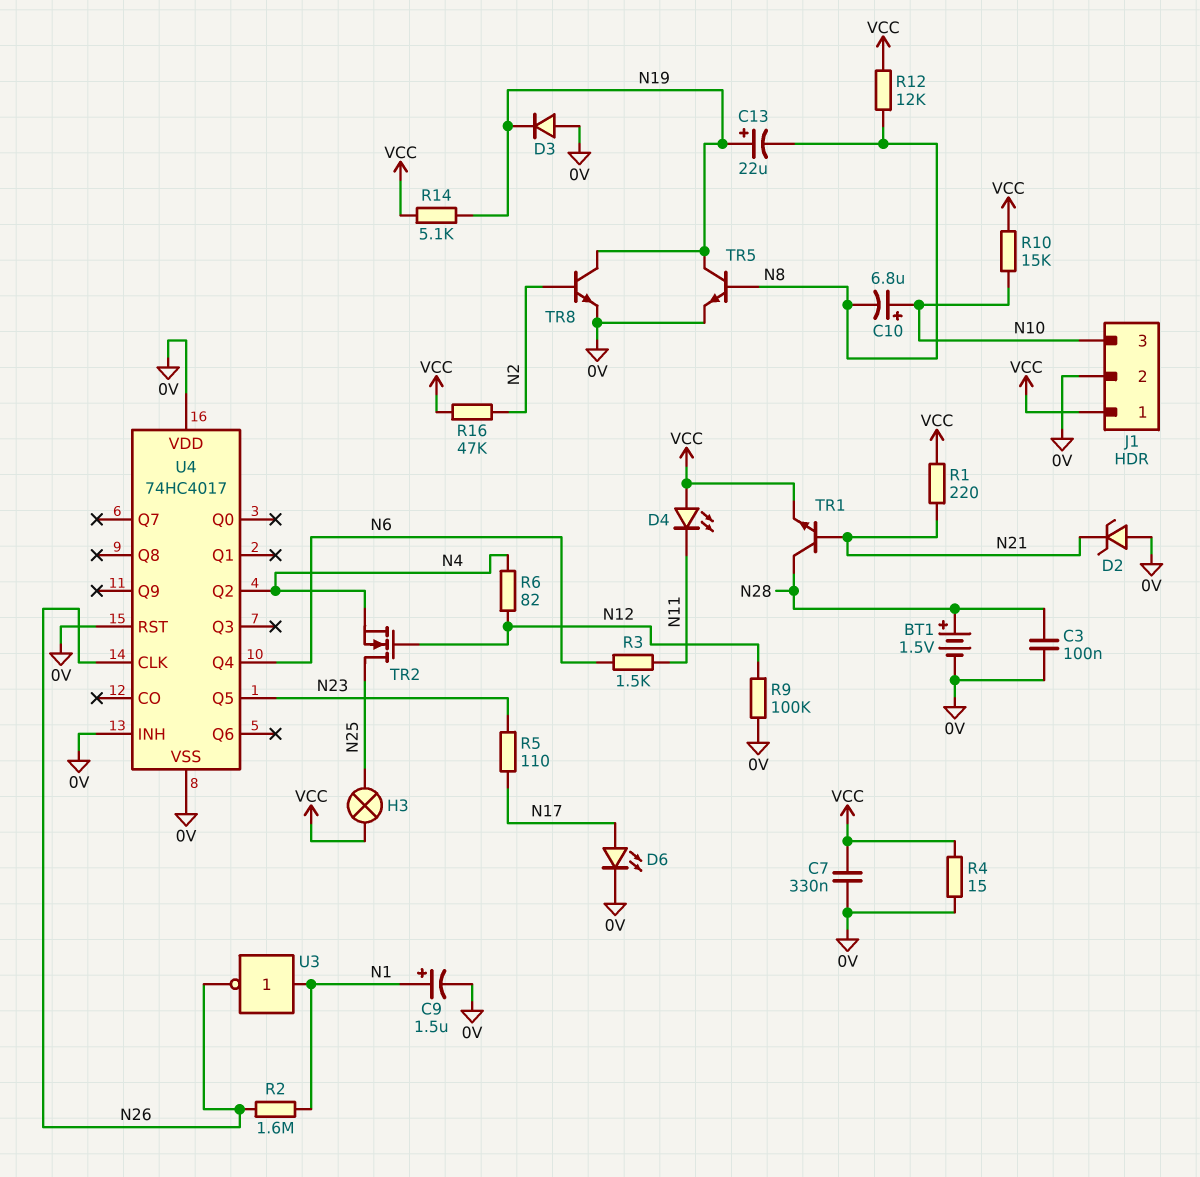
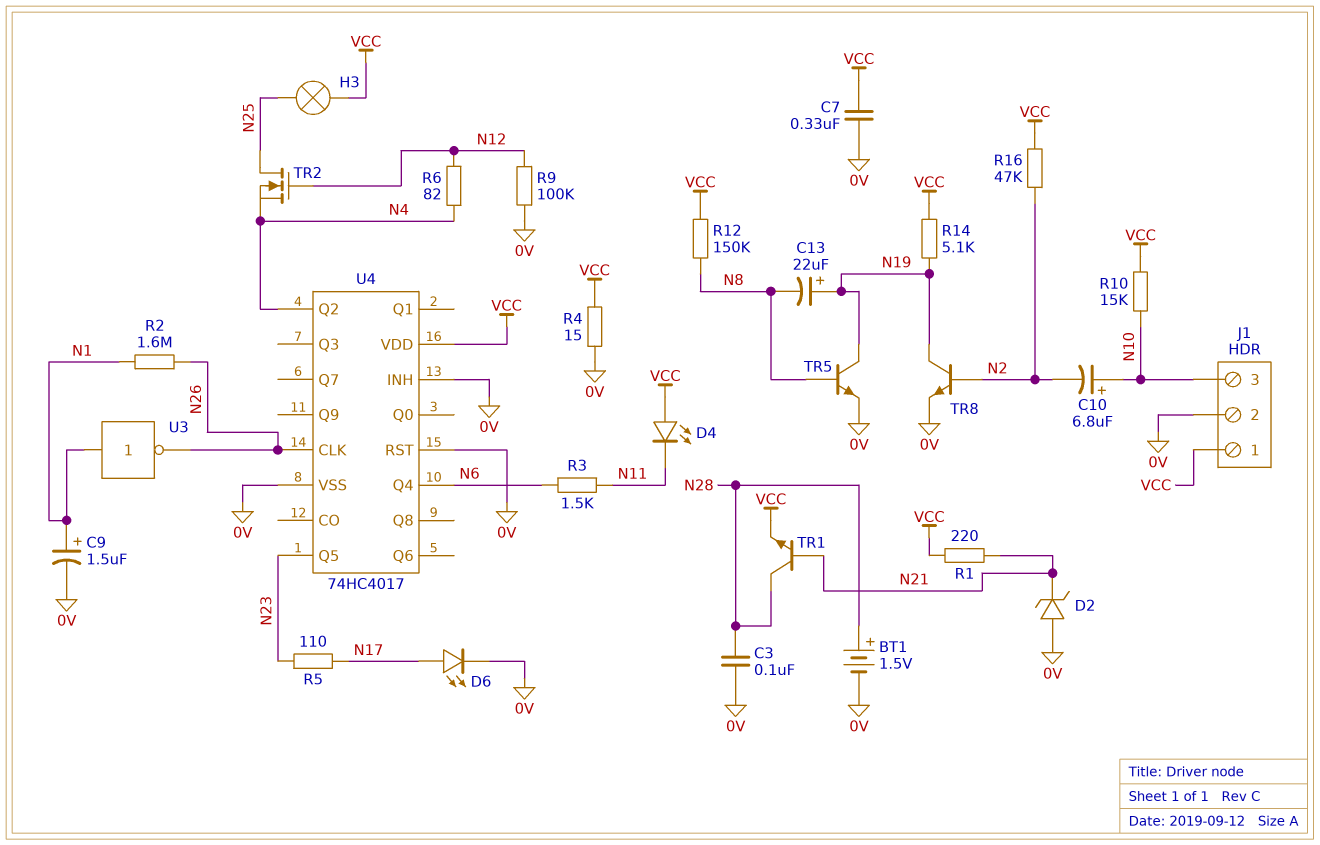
C10: 6.8uF (plus N10, minus N8) -> 6.8uF (plus N10, minus N2)
D3: diode (A 0V, K N19) -> none
R12: 12k (N8, VCC) -> 150k (N8, VCC)
U4 pin VDD: 0V -> VCC

